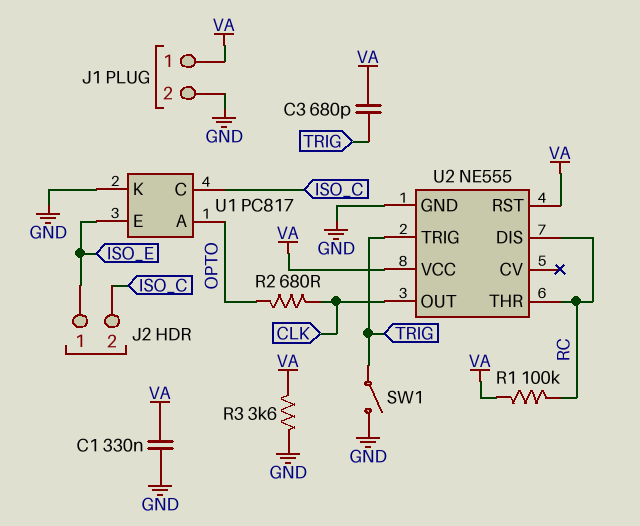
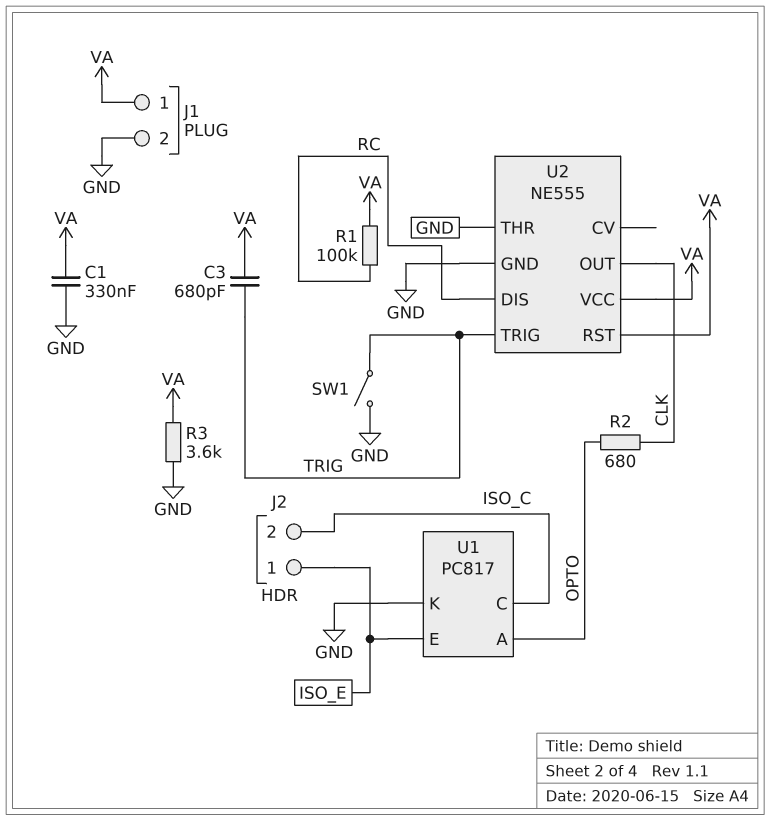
U2 pin THR: RC -> GND

